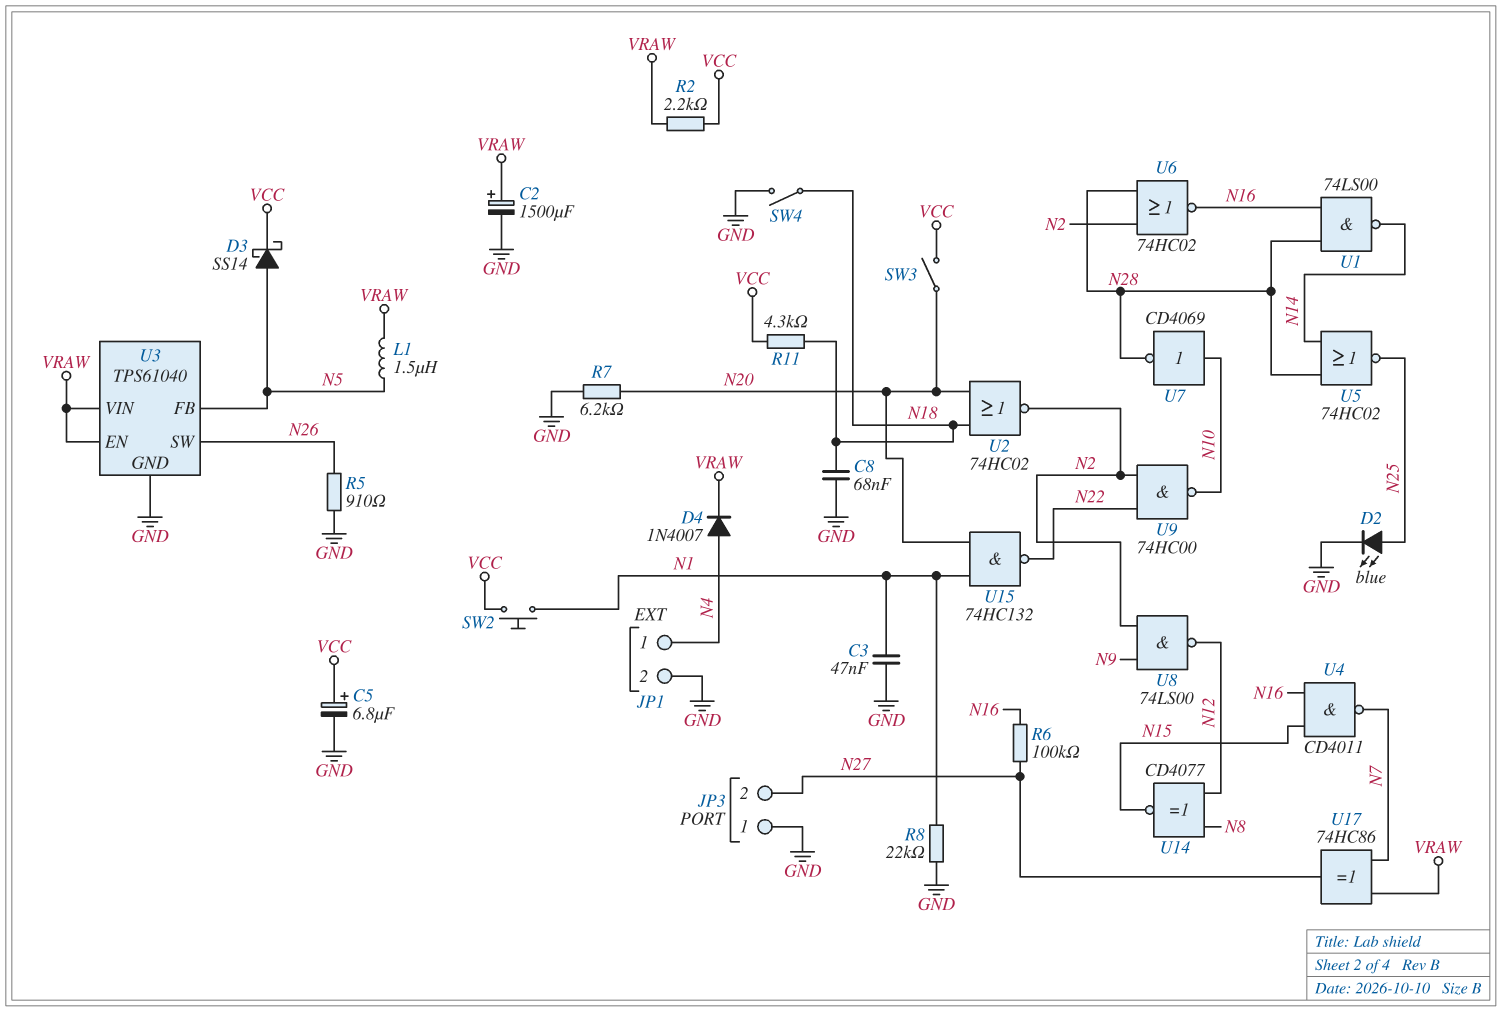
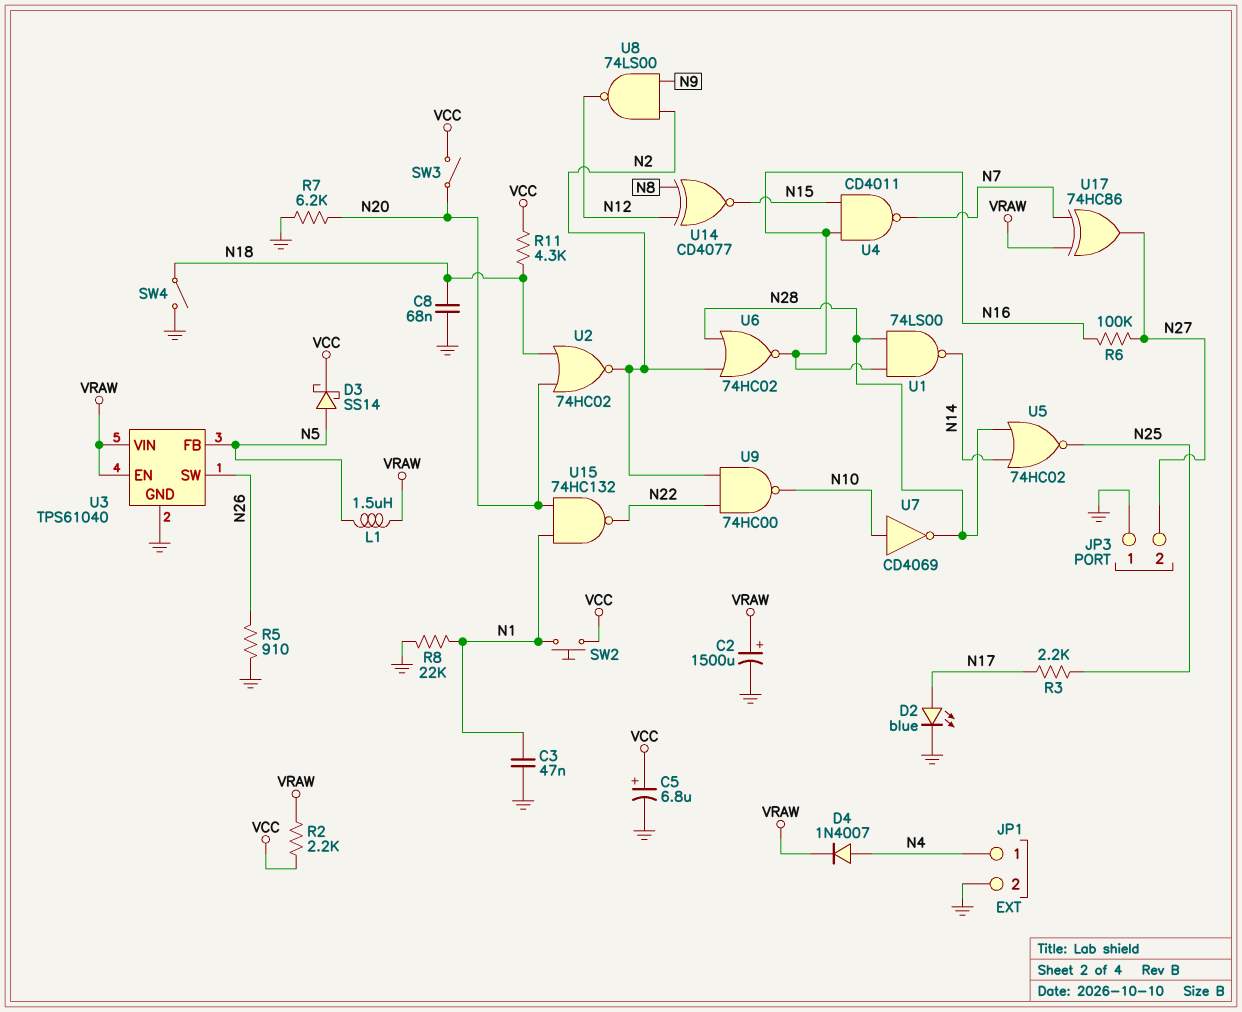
D2: LED blue (A N25, K GND) -> LED blue (A N17, K GND)
R3: none -> 2.2k (N17, N25)

